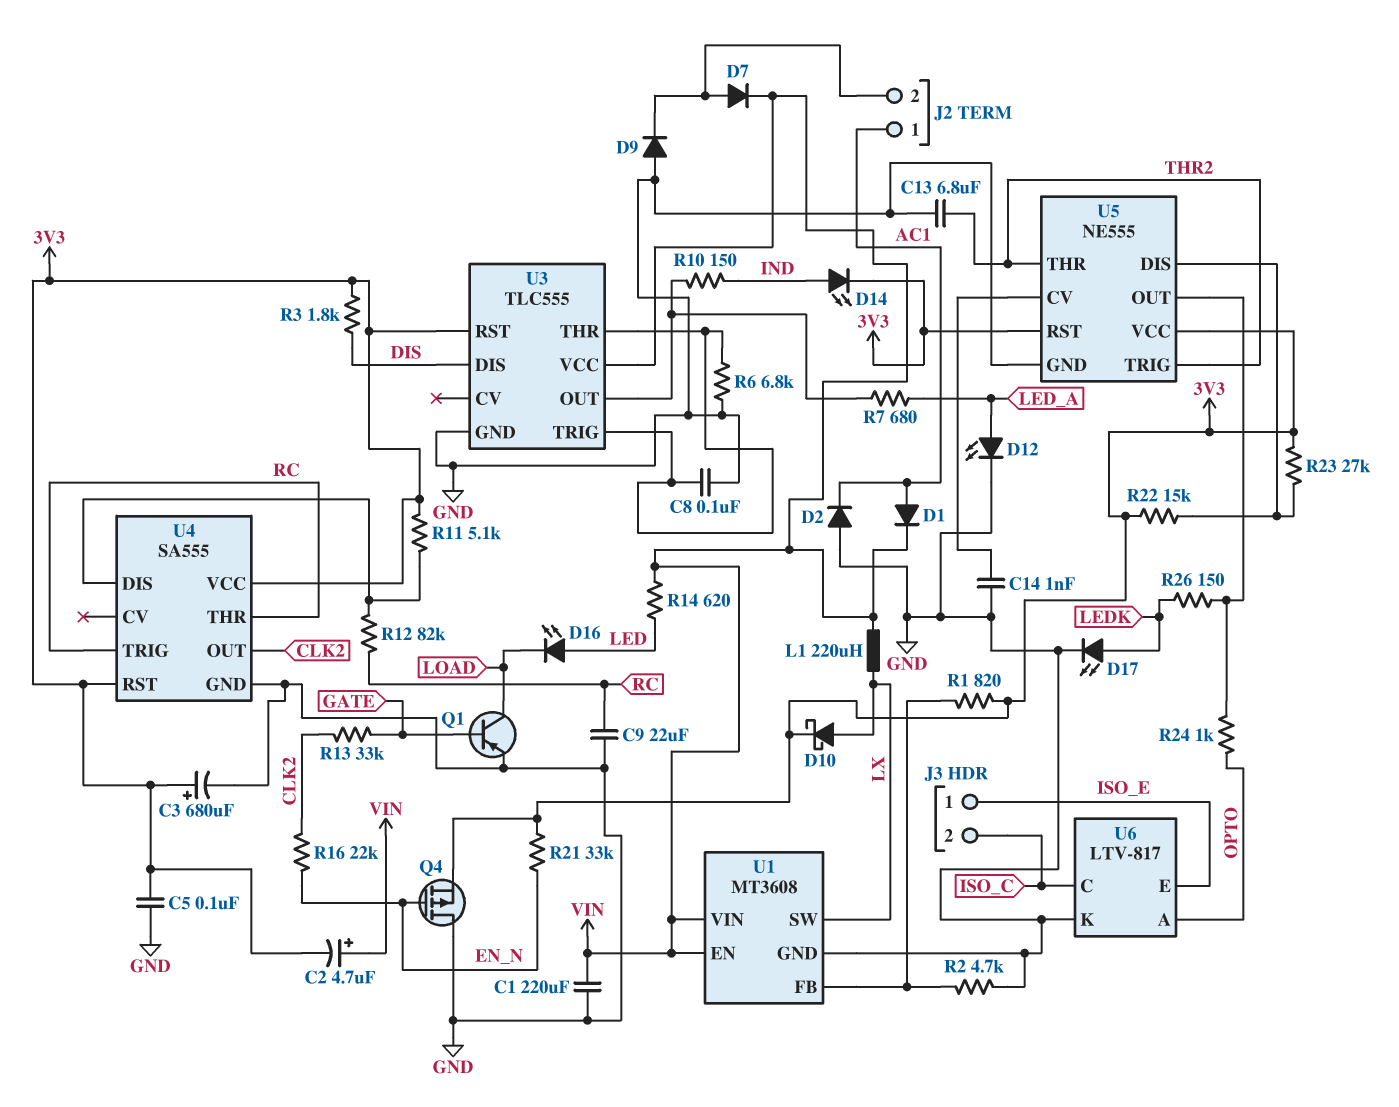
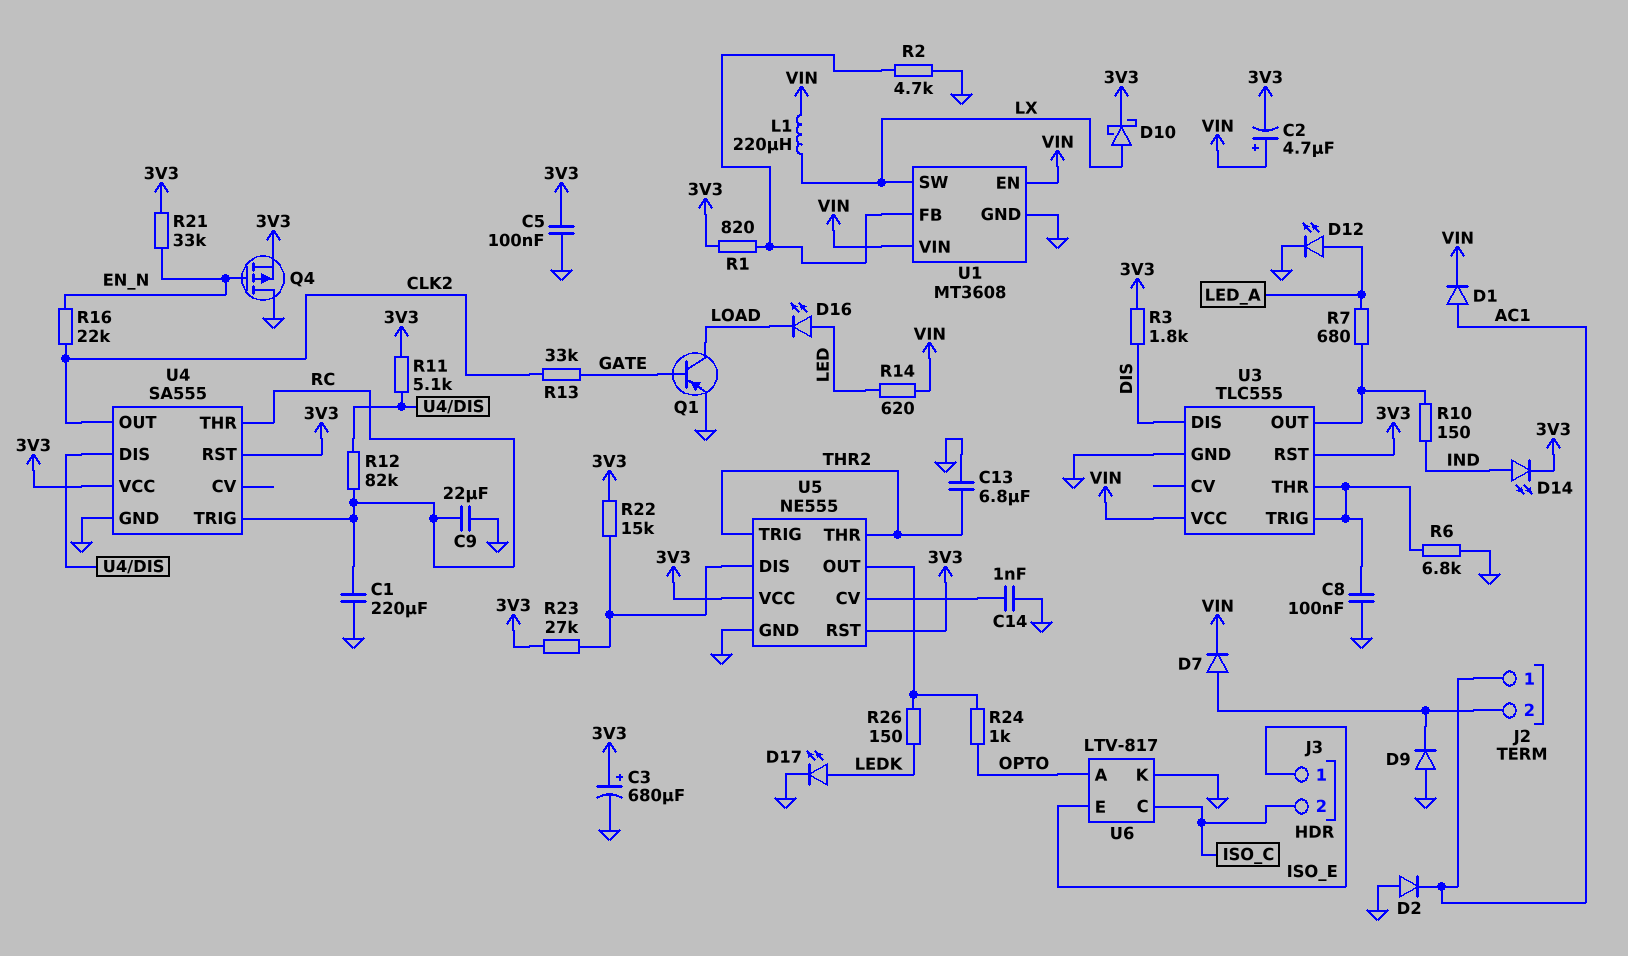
C1: 220uF (GND, VIN) -> 220uF (GND, RC)

